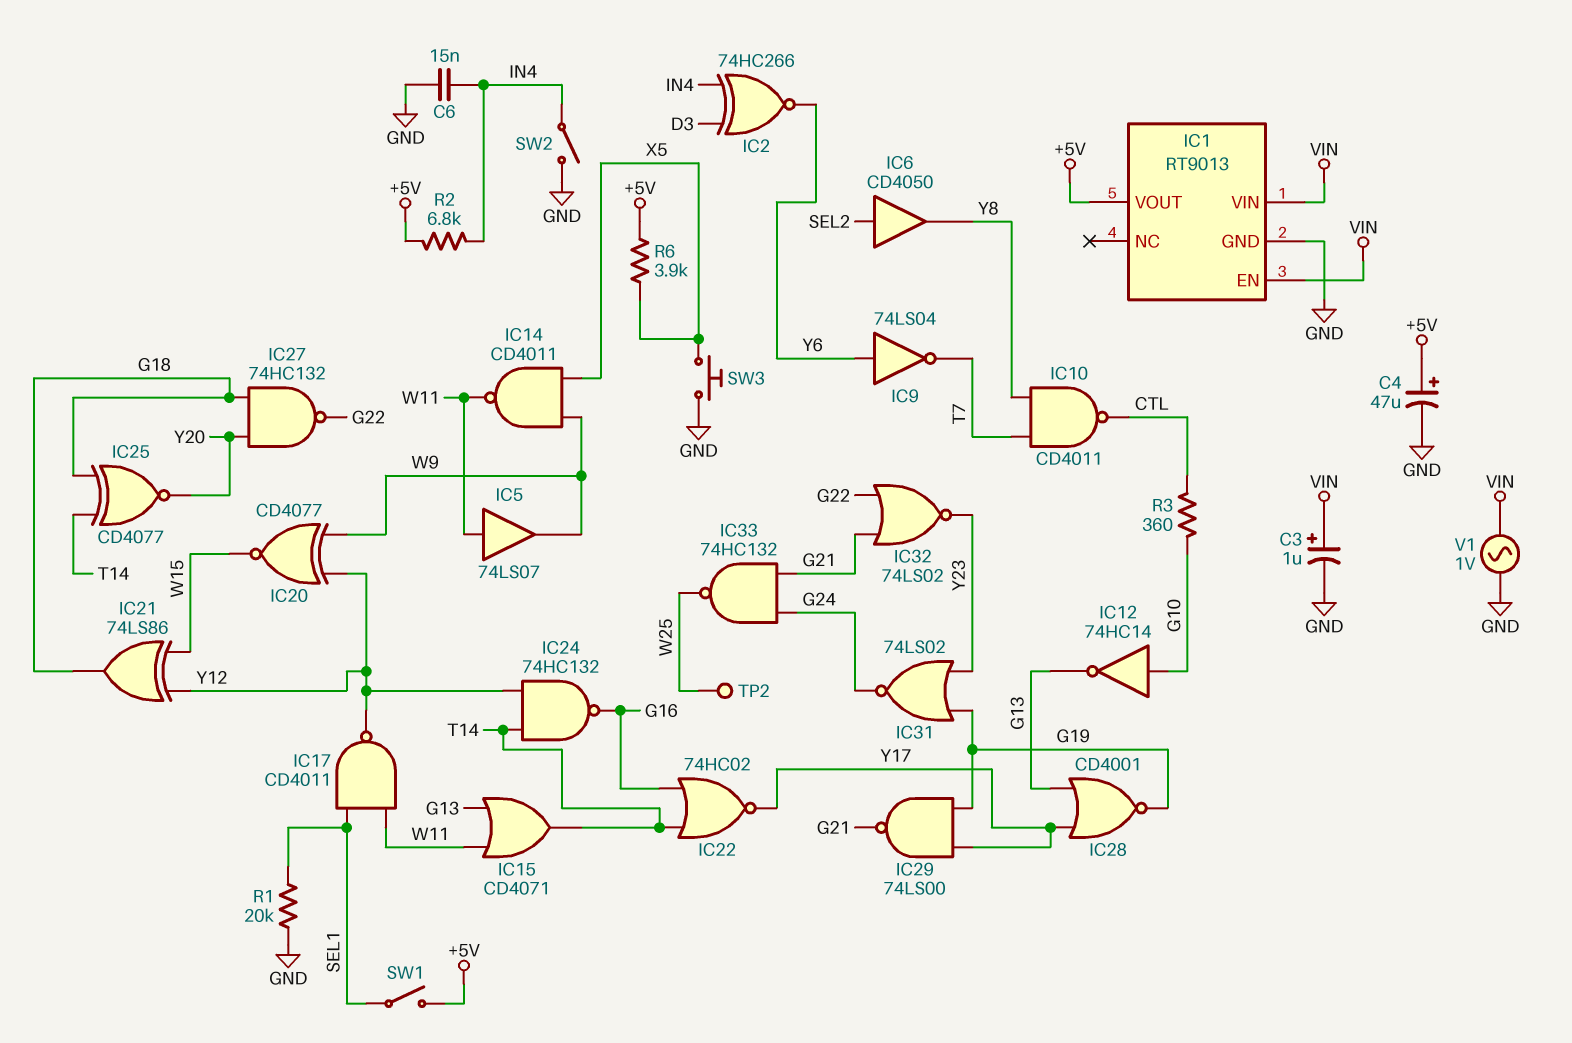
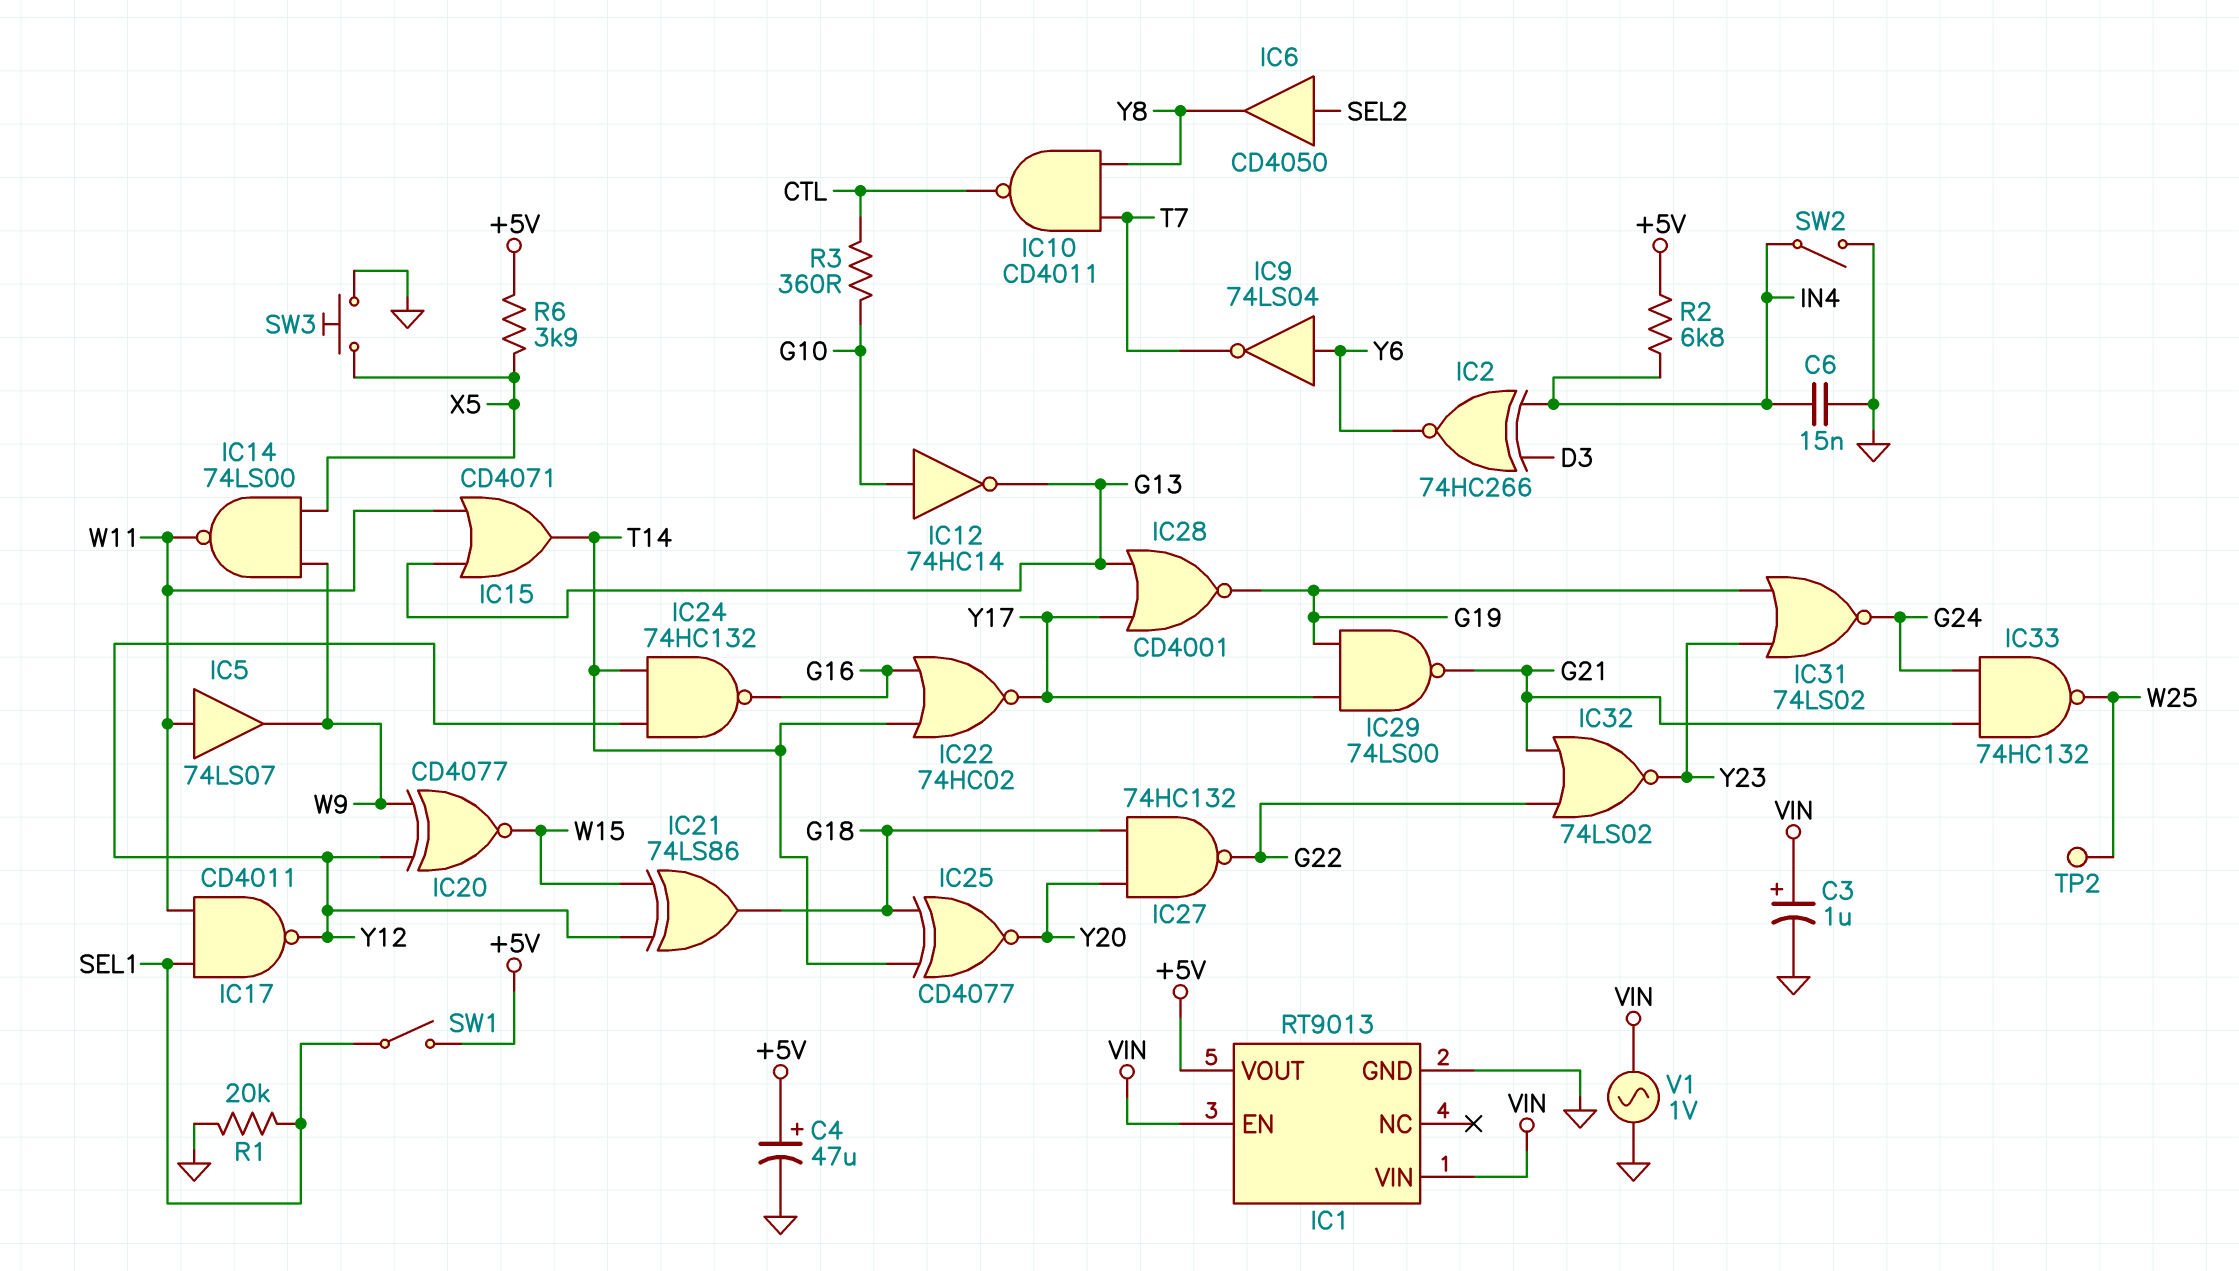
IC14: NAND CD4011 (in W9, in X5, out W11) -> NAND 74LS00 (in W9, in X5, out W11)

